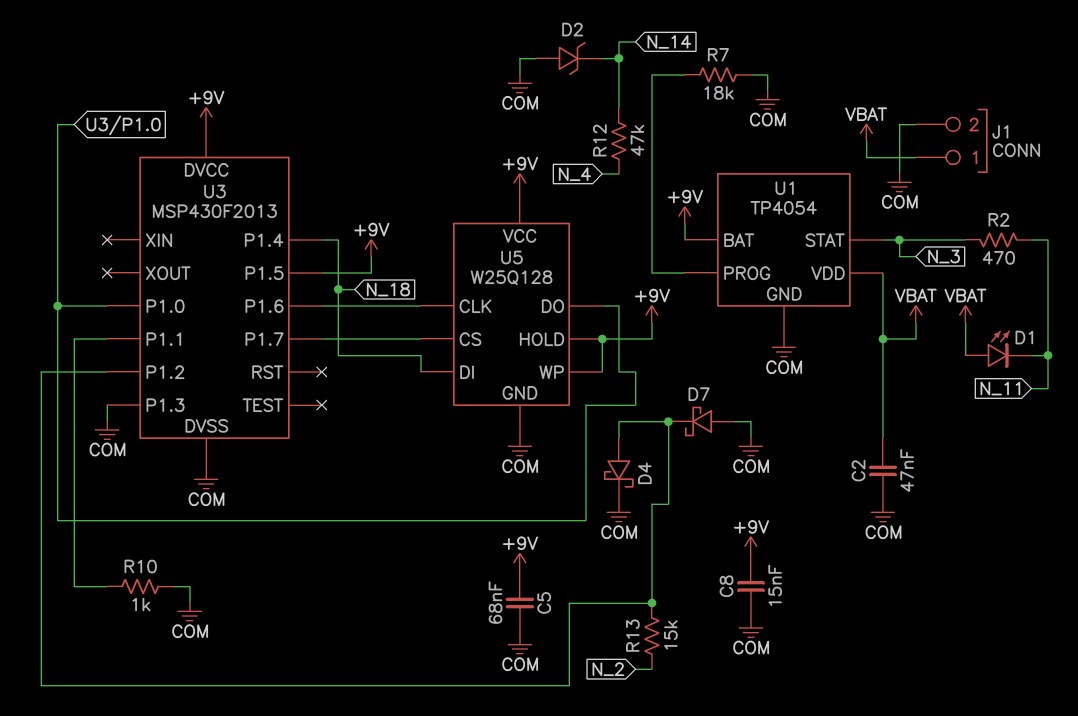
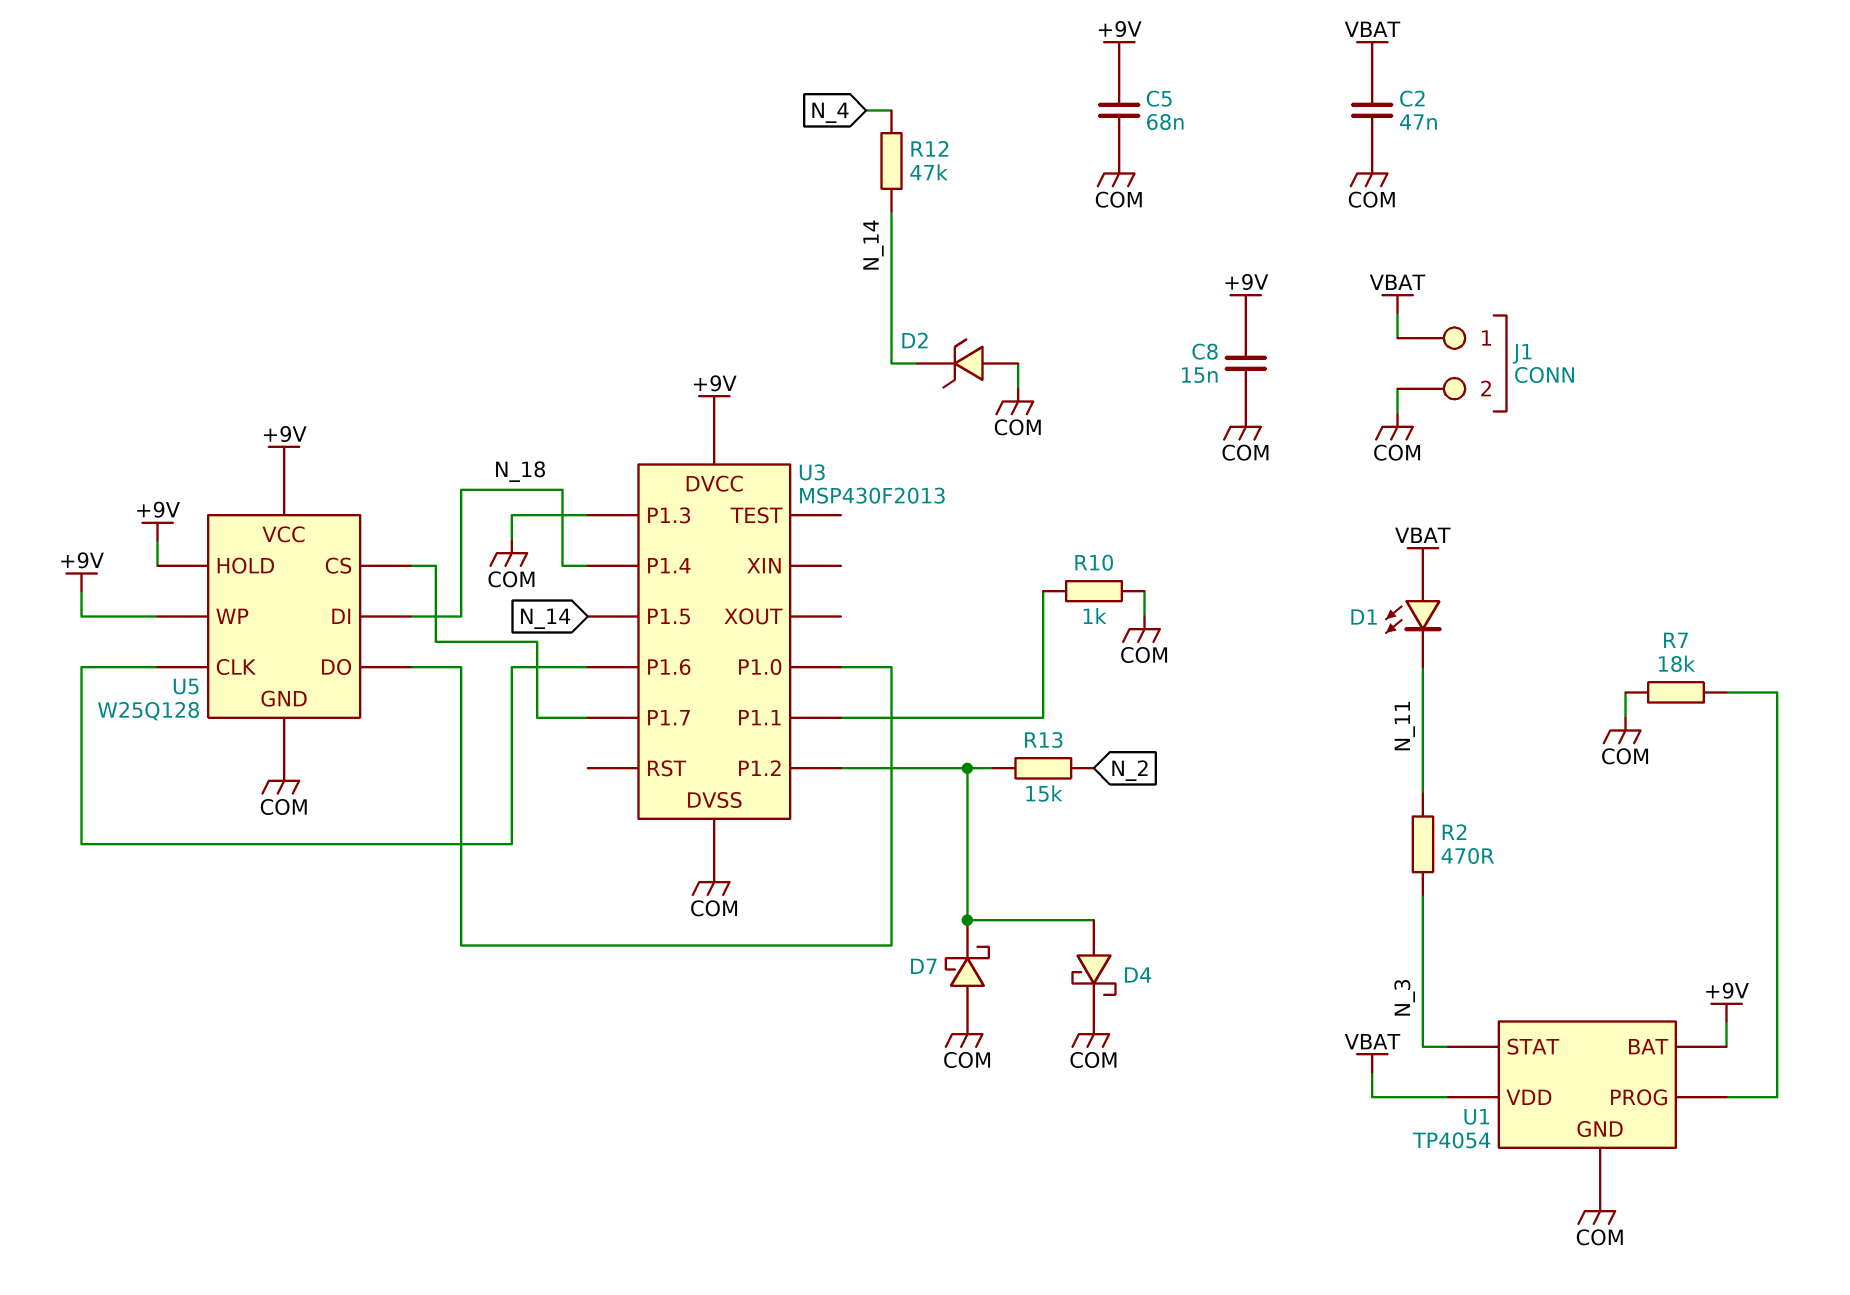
U3 pin P1.5: +9V -> N_14

